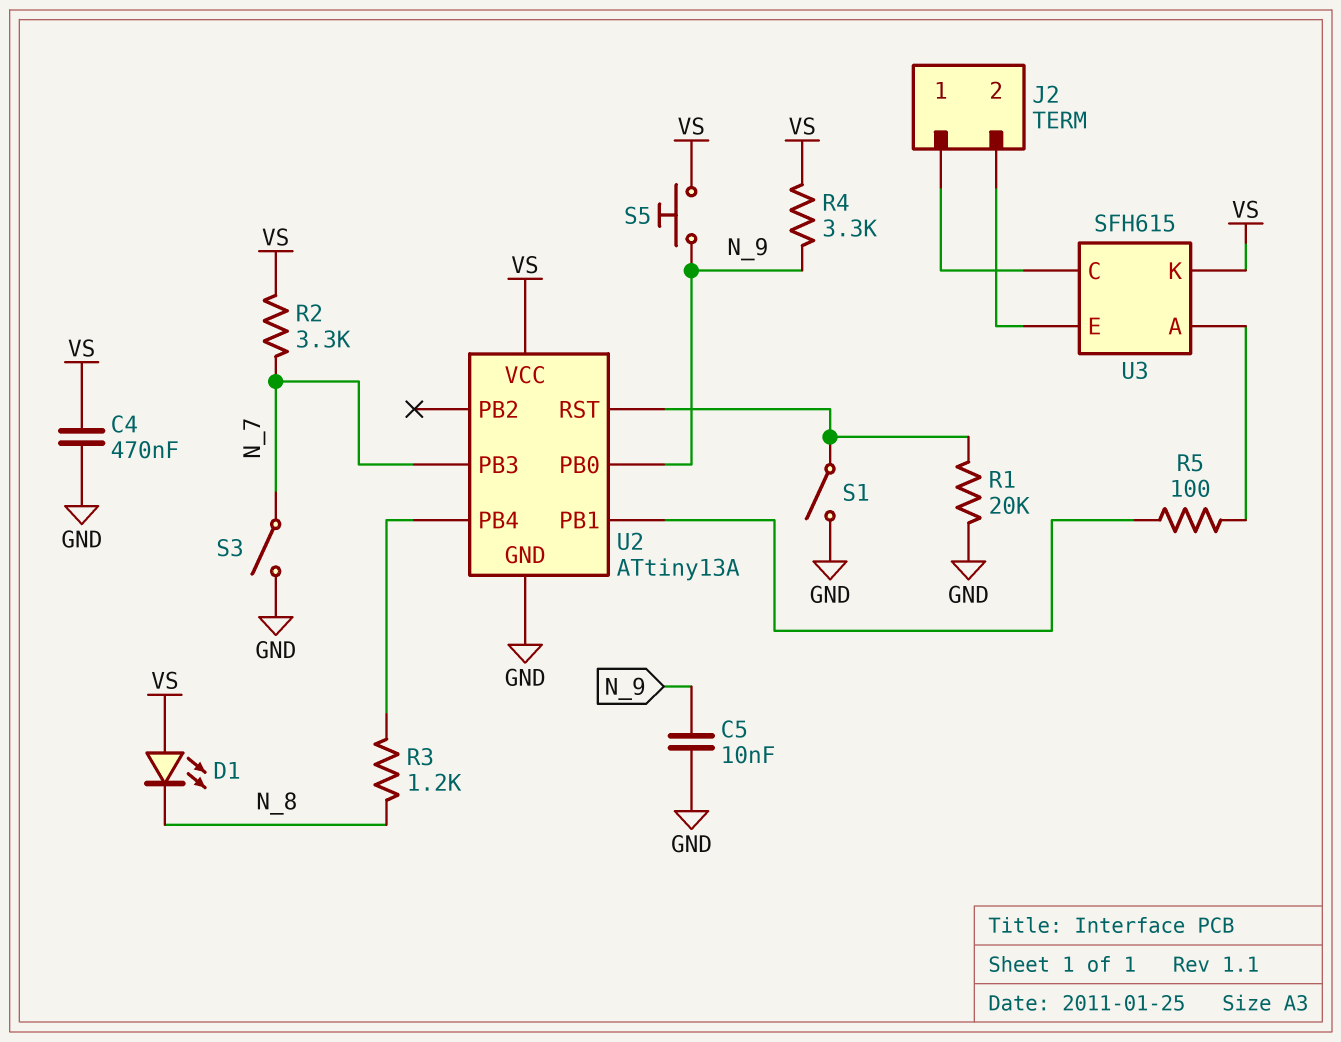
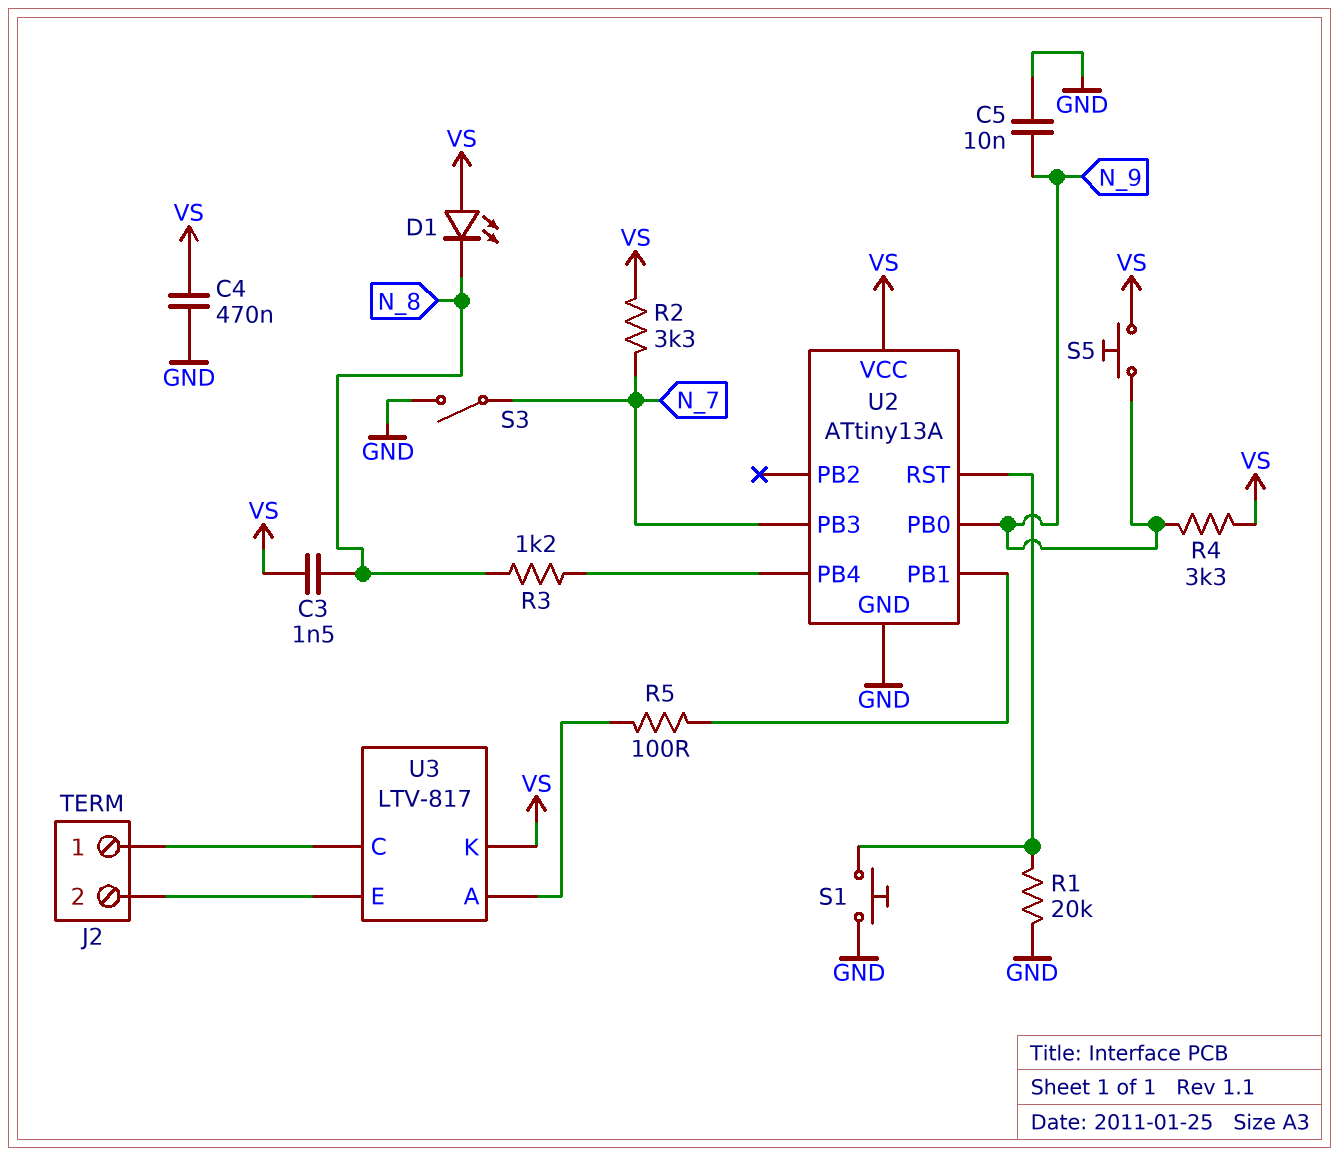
C3: none -> 1.5nF (N_8, VS)
S1: switch (GND, U2/RST) -> button (GND, U2/RST)
U3: SFH615 -> LTV-817

